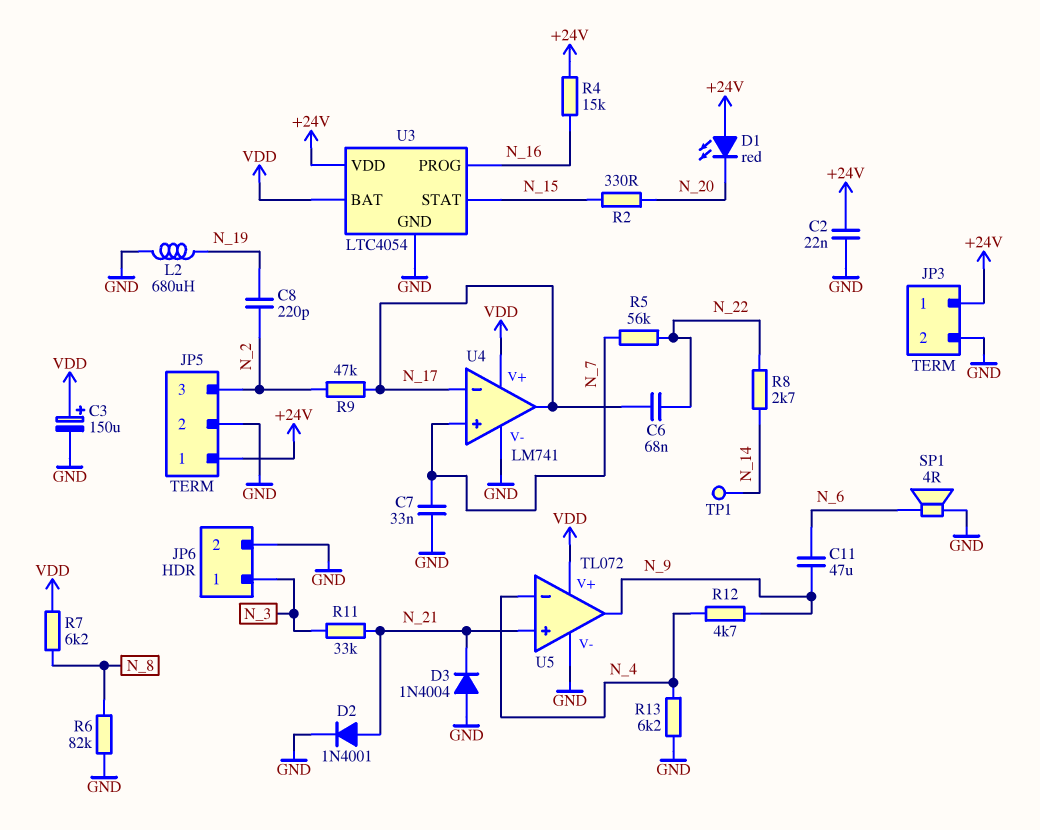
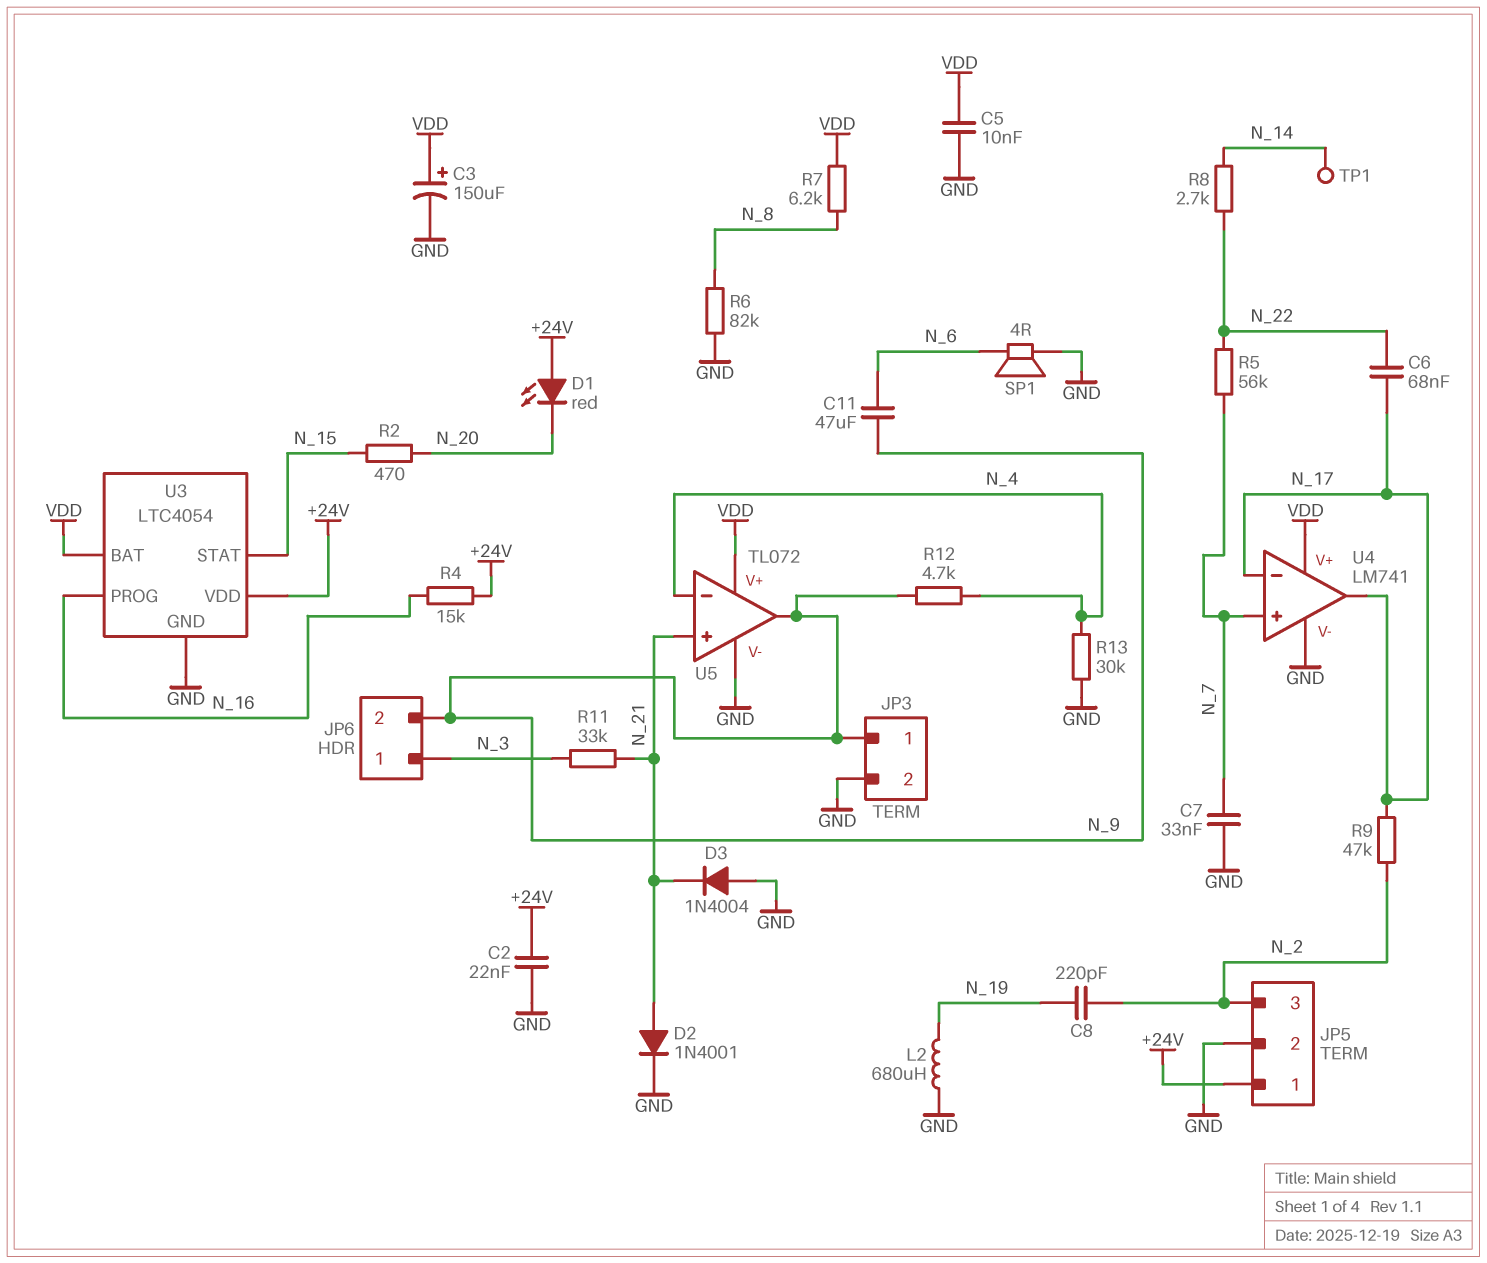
C5: none -> 10nF (GND, VDD)
JP3 pin 1: +24V -> N_9
JP6 pin 2: GND -> N_9
R2: 330 (N_15, N_20) -> 470 (N_15, N_20)
R13: 6.2k (GND, N_4) -> 30k (GND, N_4)

